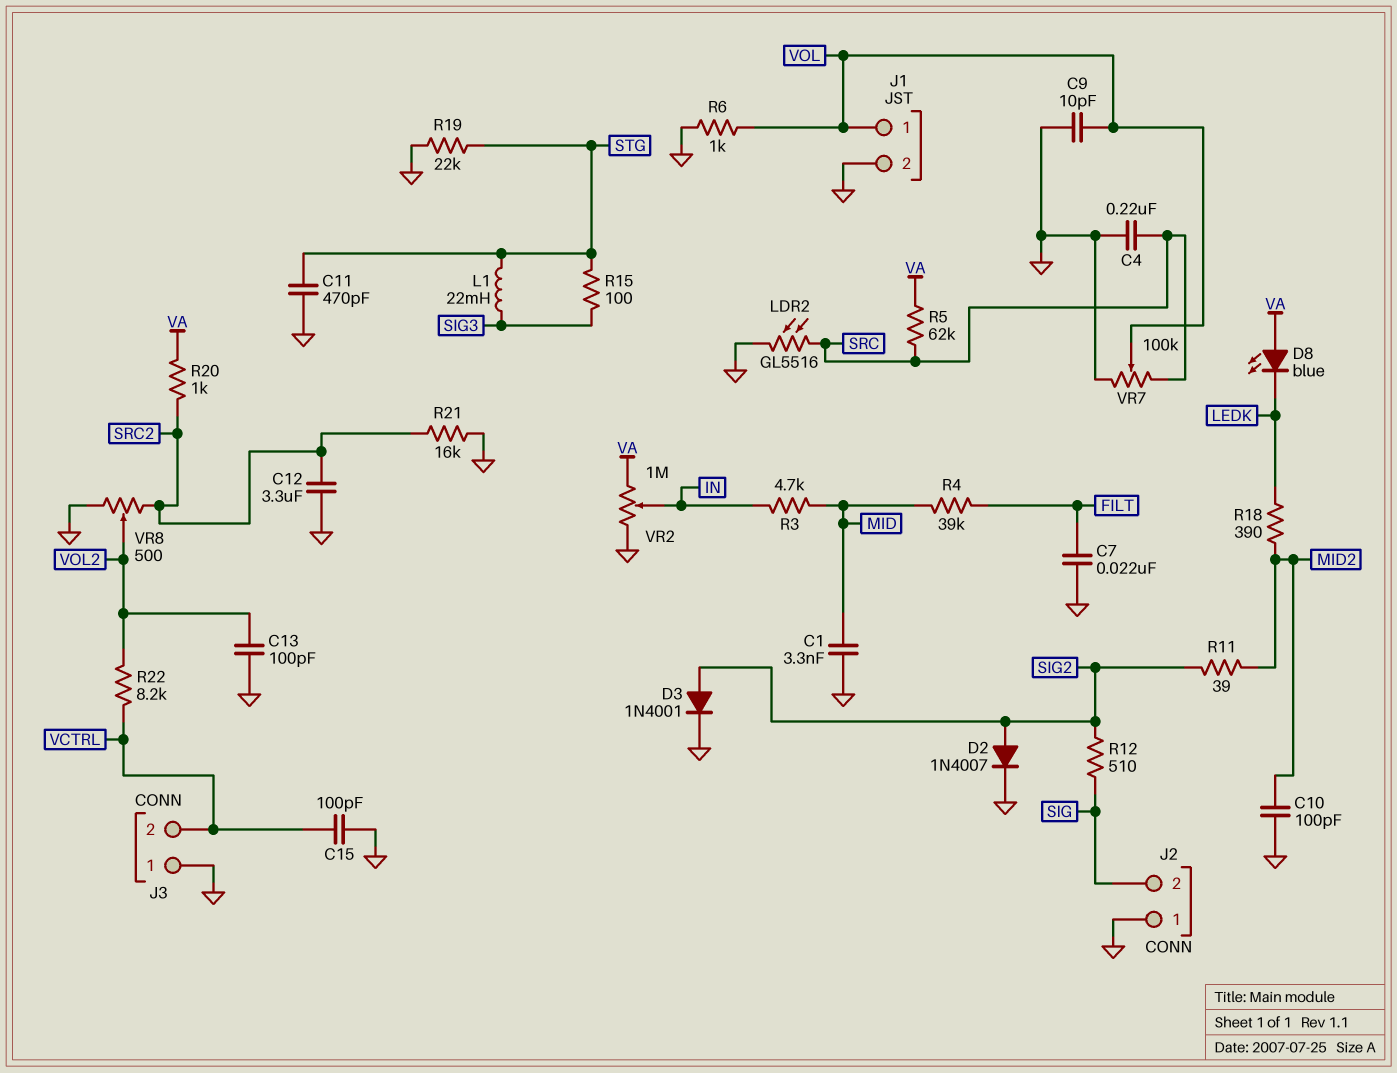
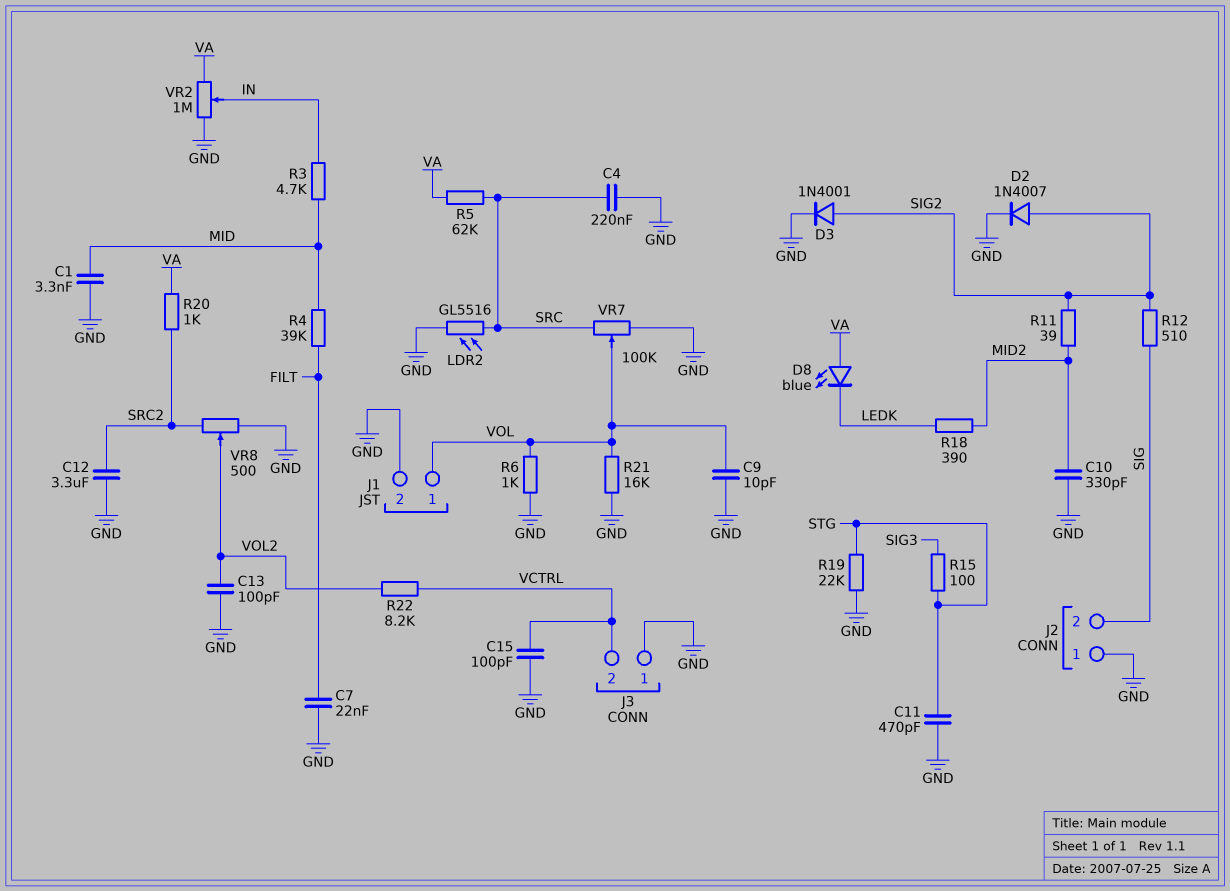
C10: 100pF (GND, MID2) -> 330pF (GND, MID2)
L1: 22mH (SIG3, STG) -> none
R21: 16k (GND, SRC2) -> 16k (GND, VOL)

